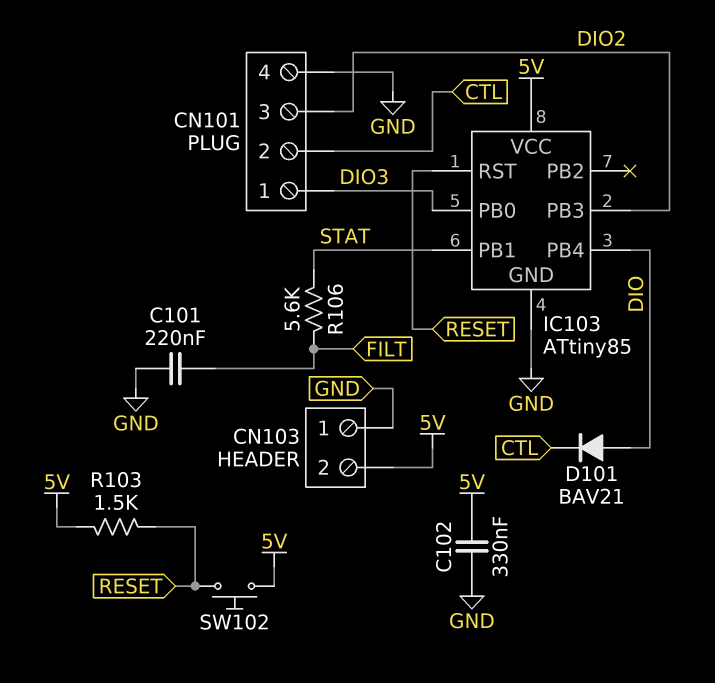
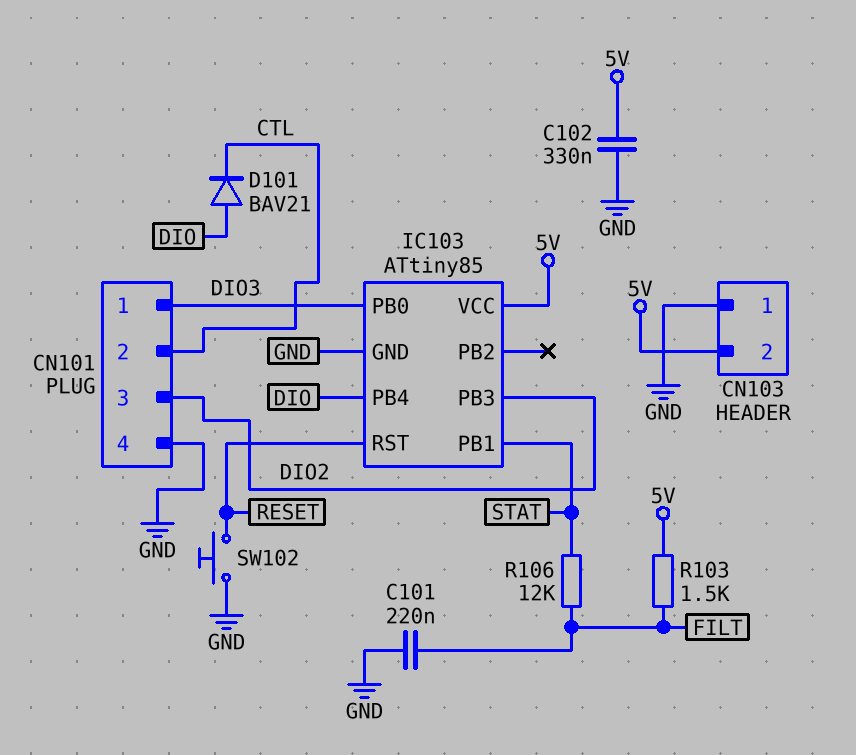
R103: 1.5k (5V, RESET) -> 1.5k (5V, FILT)
R106: 5.6k (FILT, STAT) -> 12k (FILT, STAT)
SW102: button (5V, RESET) -> button (GND, RESET)

